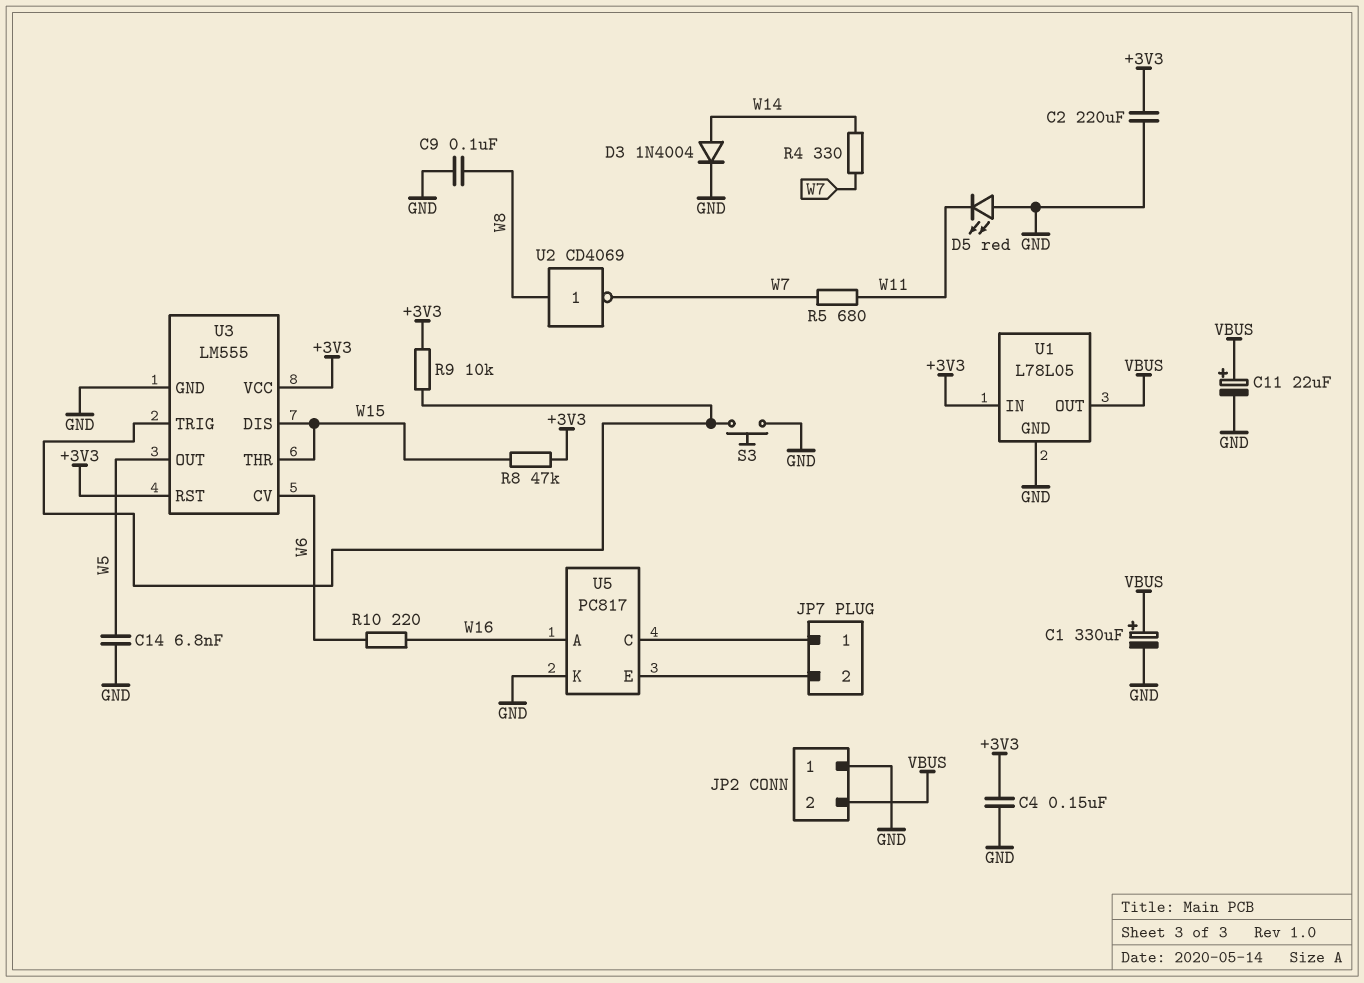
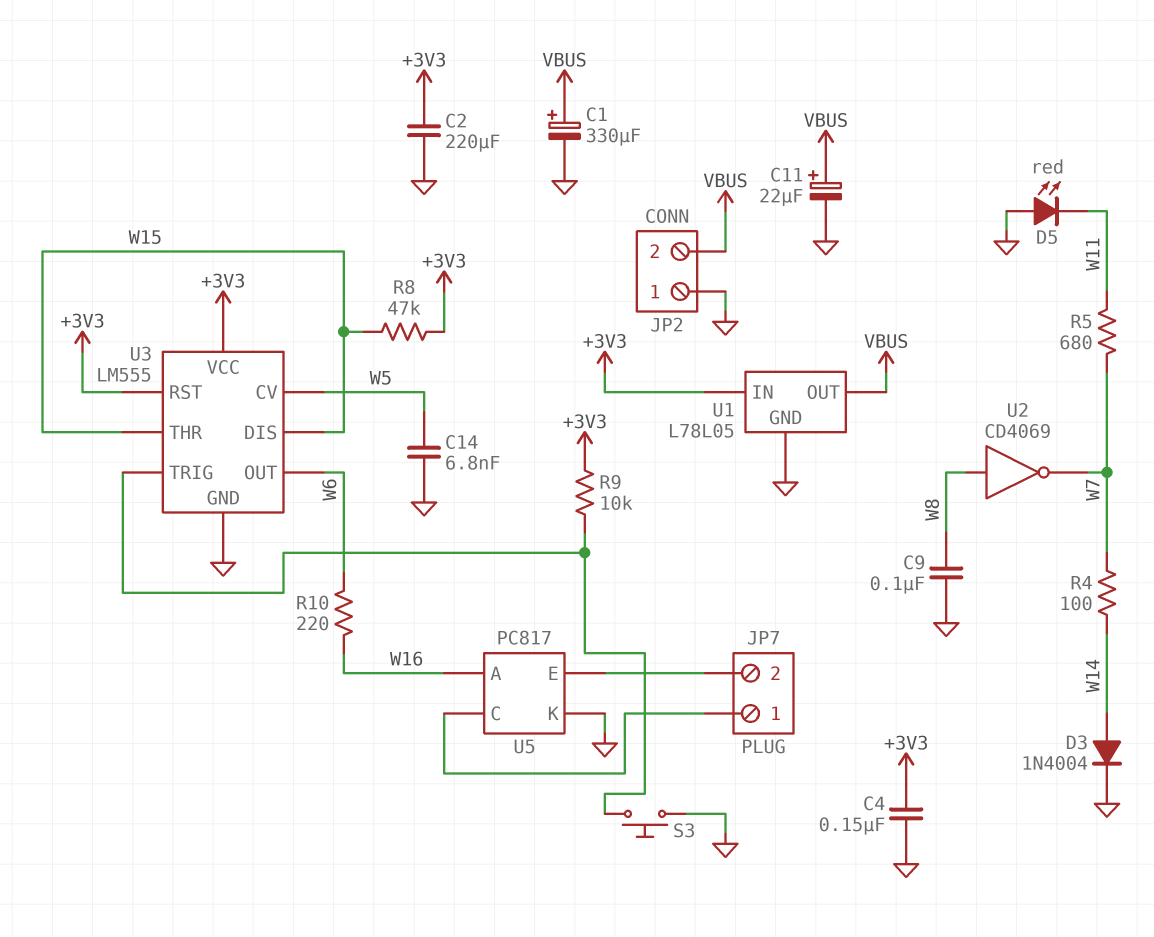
R4: 330 (W7, W14) -> 100 (W7, W14)
U3 pin CV: W6 -> W5
U3 pin OUT: W5 -> W6

